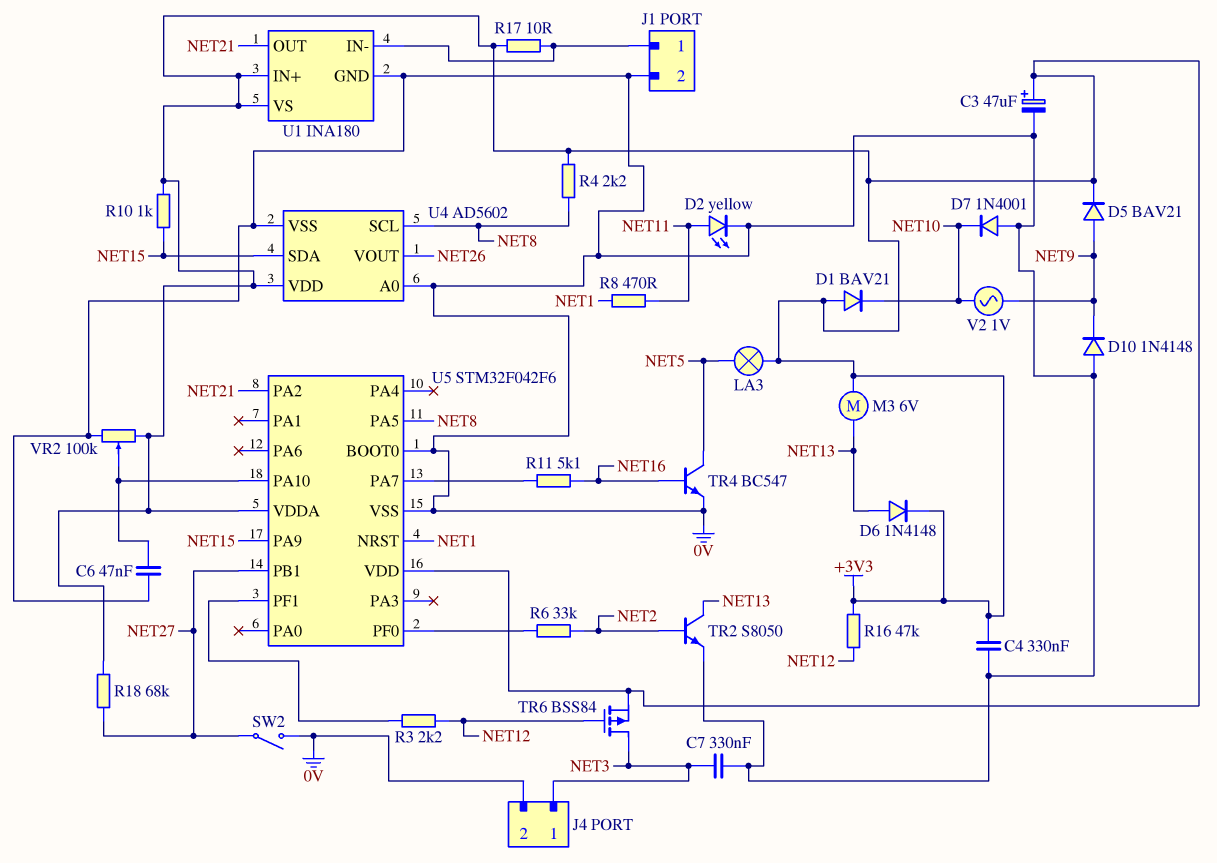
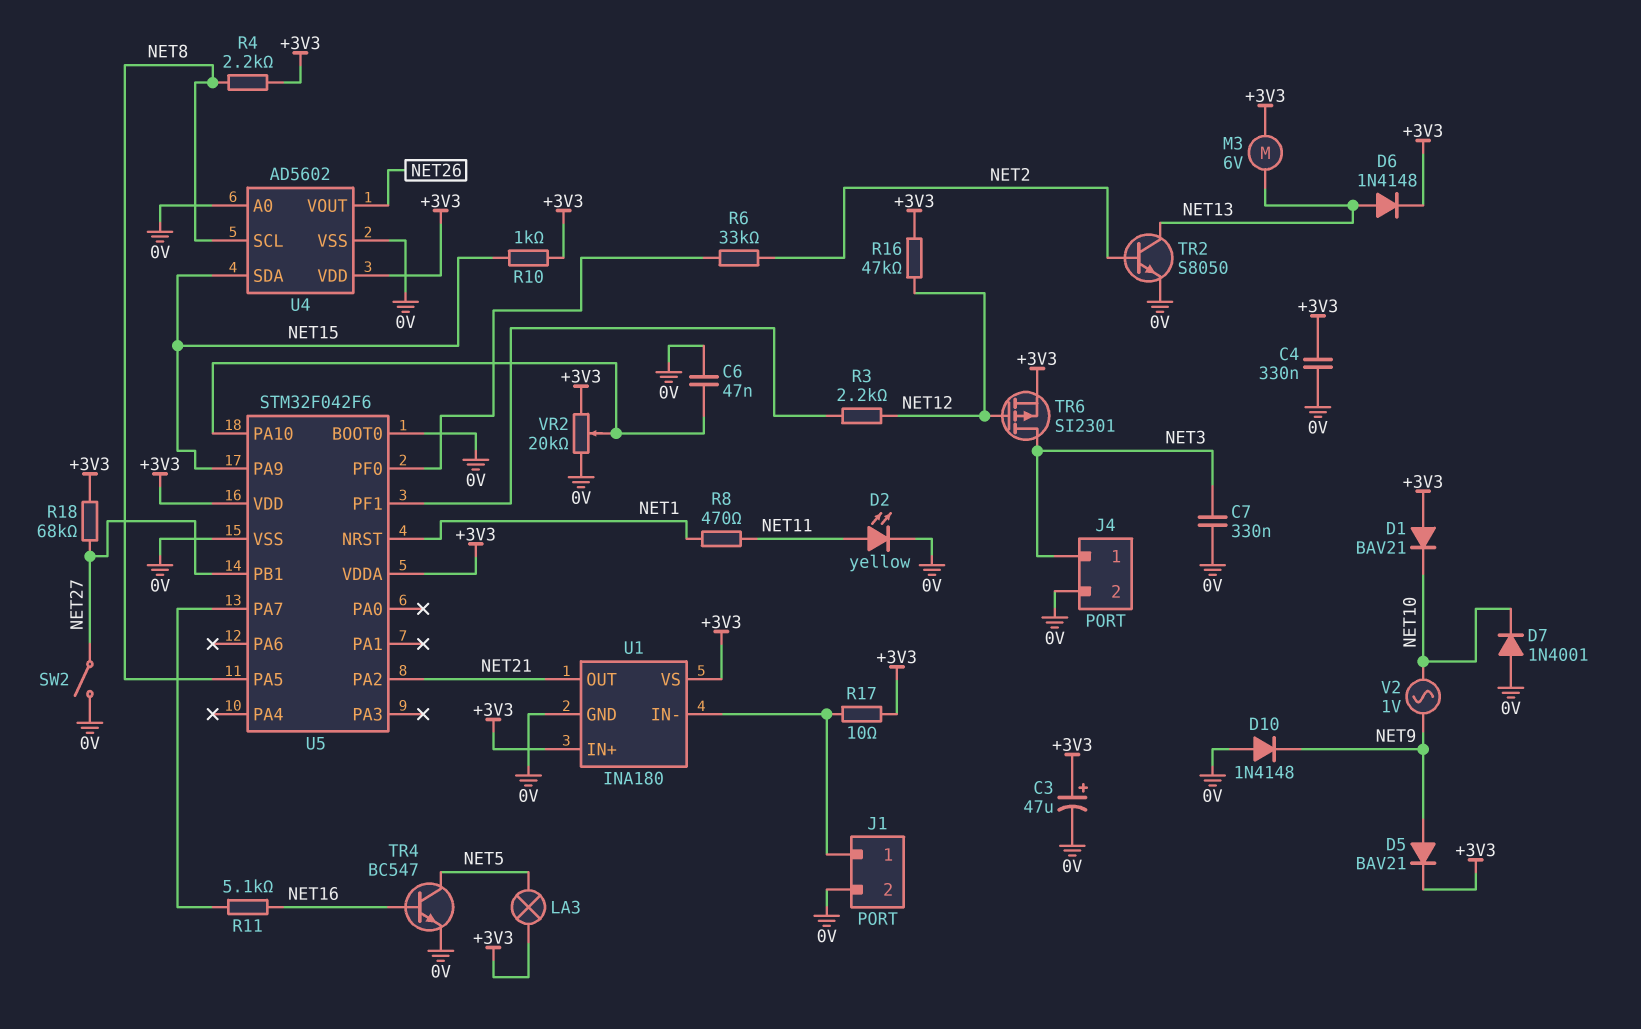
TR6: PMOS BSS84 (G NET12, D NET3, S +3V3) -> PMOS SI2301 (G NET12, D NET3, S +3V3)
VR2: 100k (+3V3, 0V, wiper U5/PA10) -> 20k (+3V3, 0V, wiper U5/PA10)

